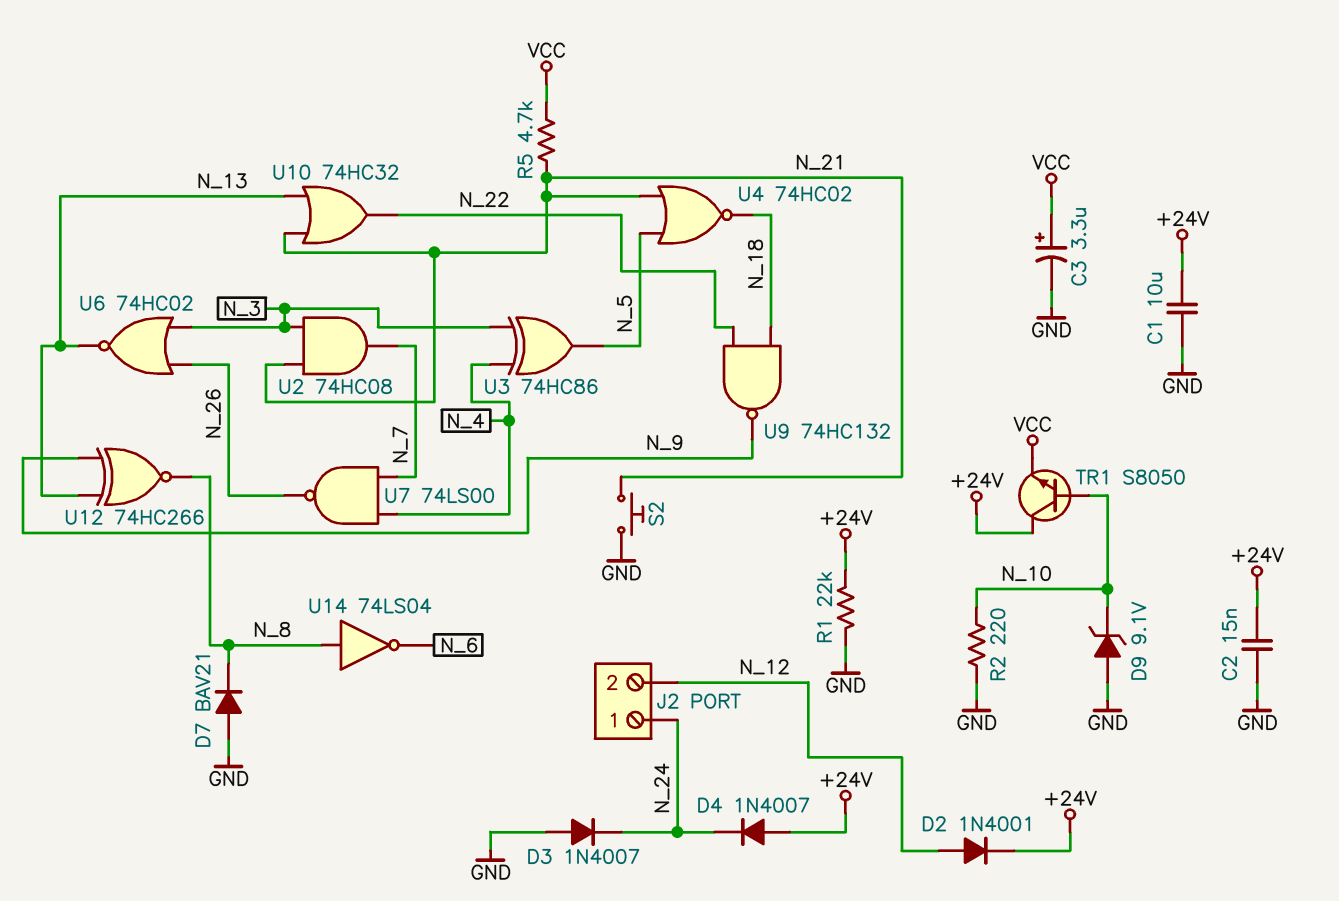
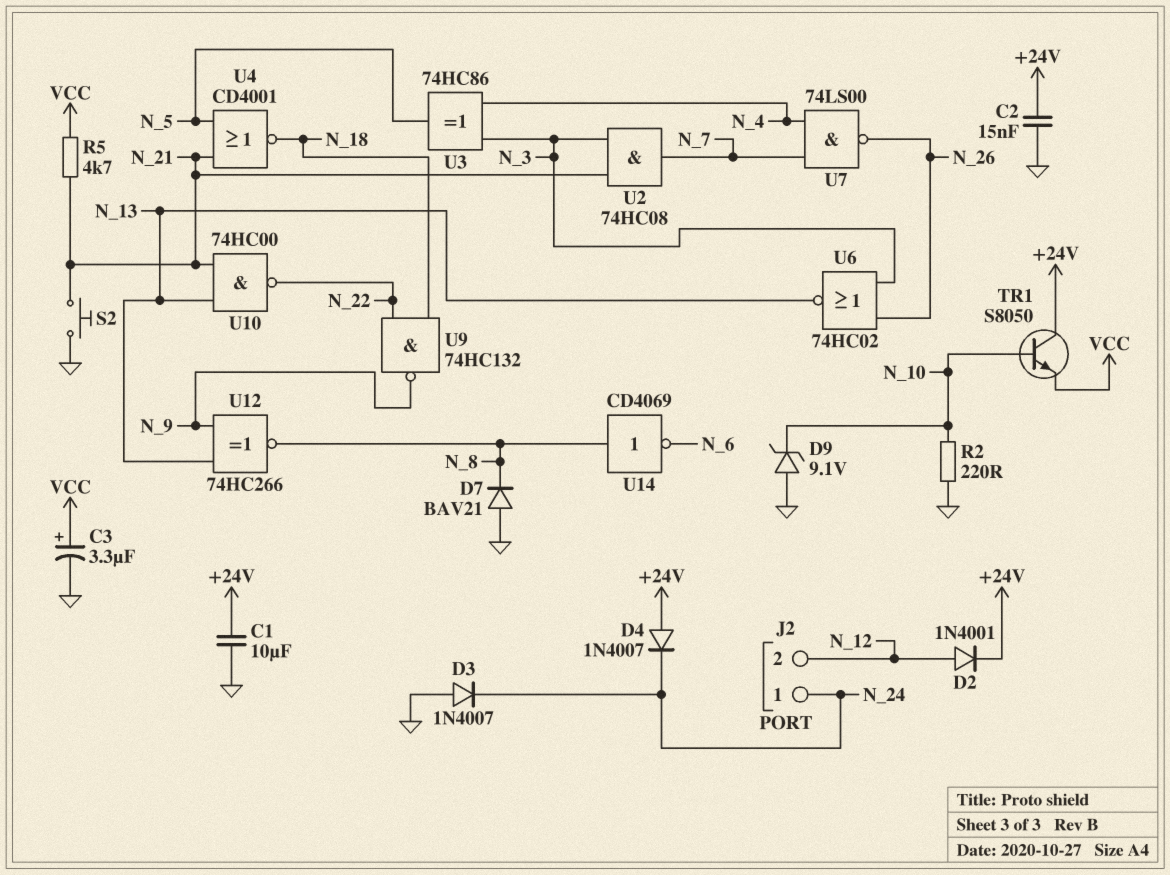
R1: 22k (+24V, GND) -> none
U4: NOR 74HC02 (in N_5, in N_21, out N_18) -> NOR CD4001 (in N_5, in N_21, out N_18)
U10: OR 74HC32 (in N_13, in N_21, out N_22) -> NAND 74HC00 (in N_13, in N_21, out N_22)
U14: NOT 74LS04 (in N_8, out N_6) -> NOT CD4069 (in N_8, out N_6)

